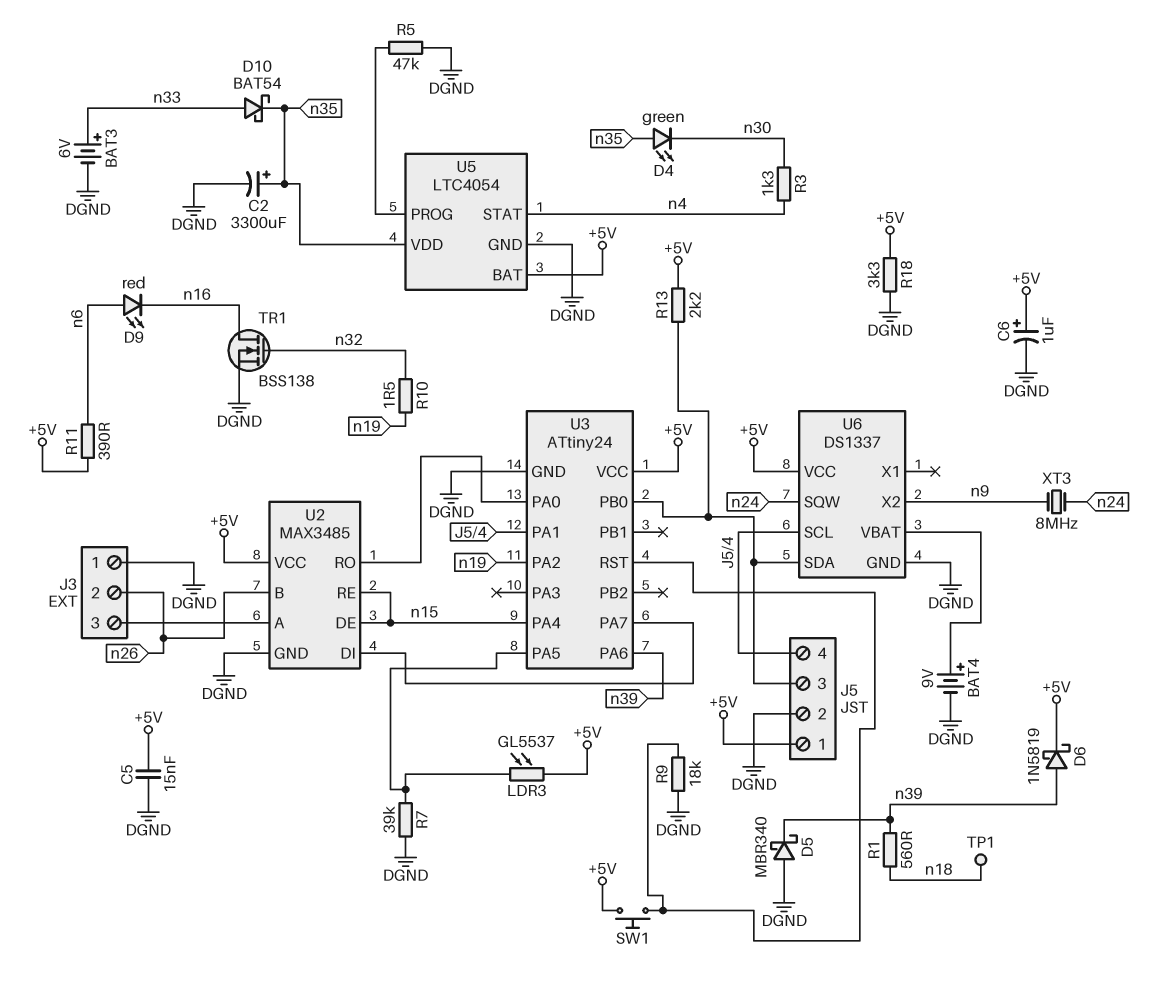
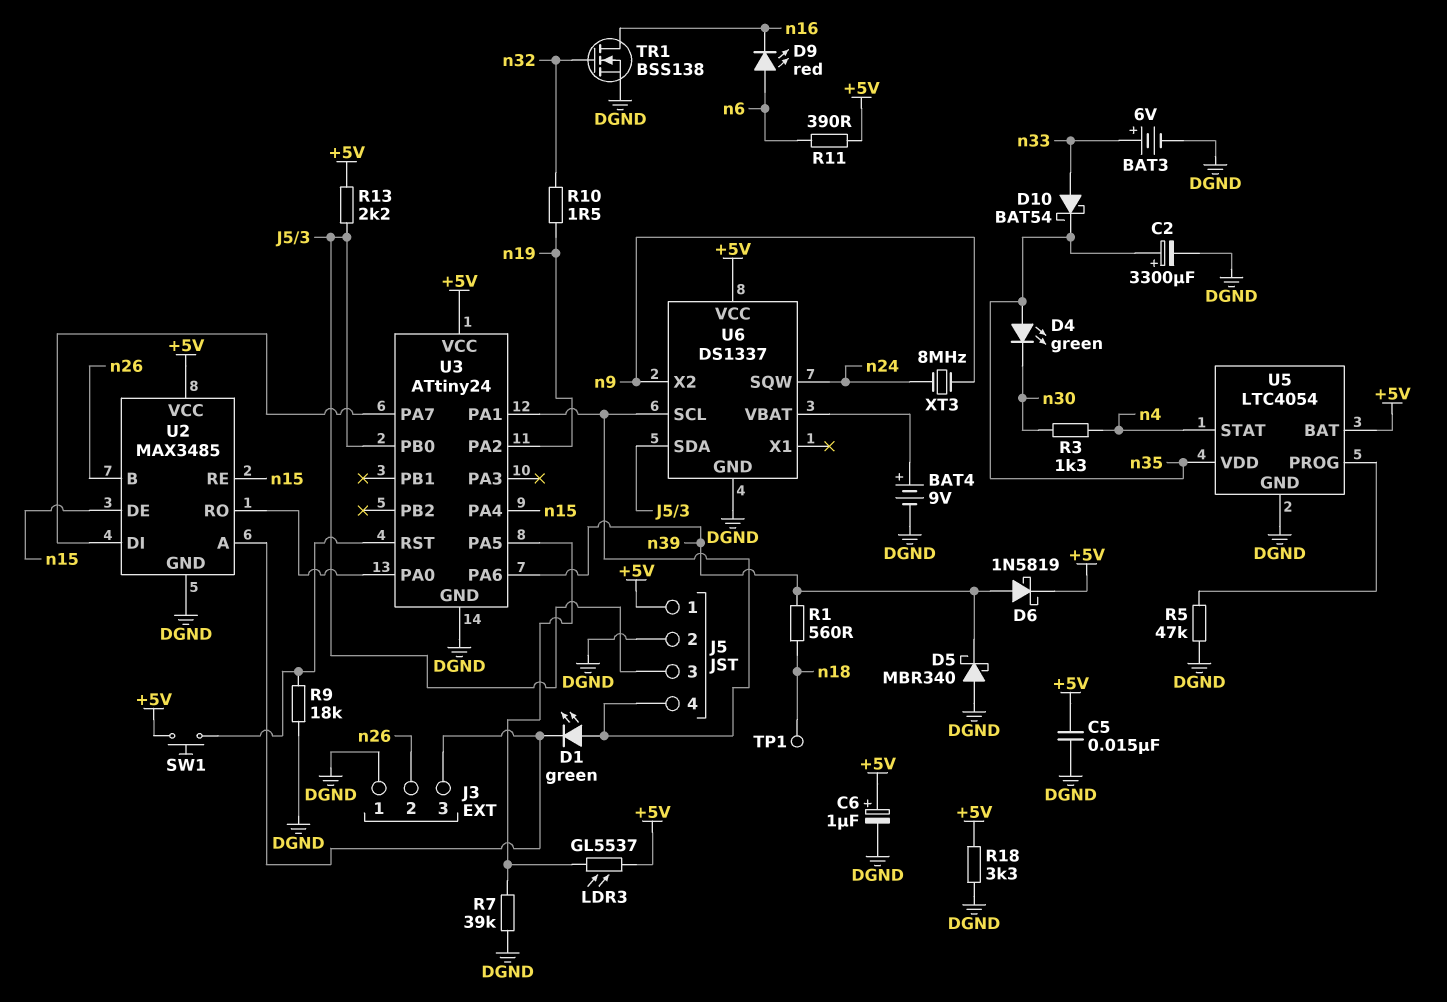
D1: none -> LED green (A J5/4, K J3/3)

